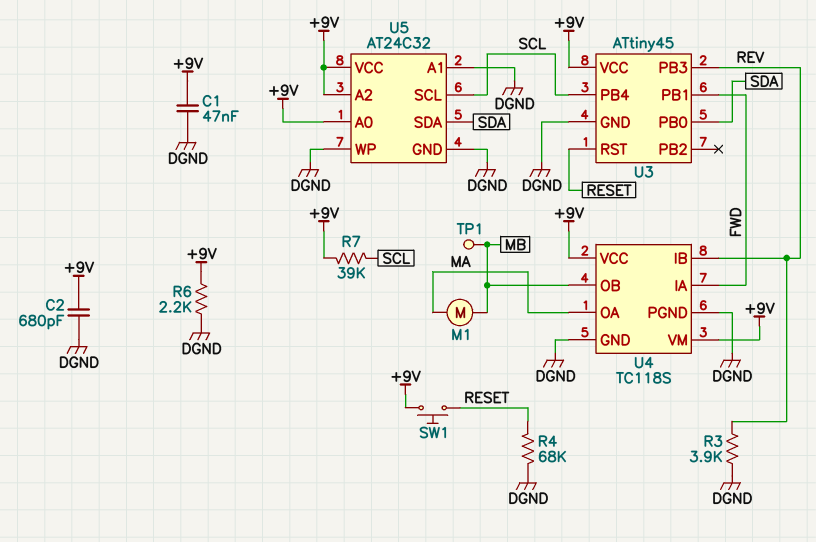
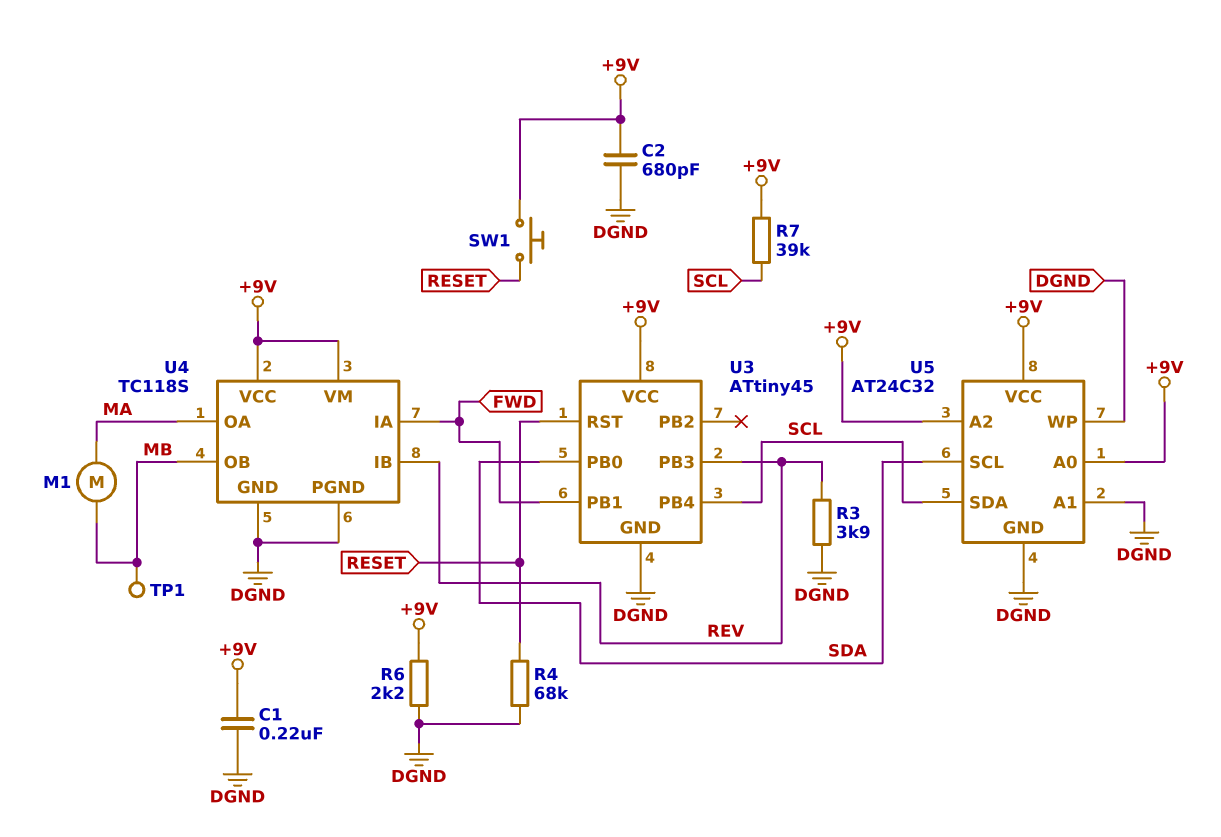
C1: 47nF (+9V, DGND) -> 220nF (+9V, DGND)
U5 pin SCL: SCL -> SDA
U5 pin SDA: SDA -> SCL

